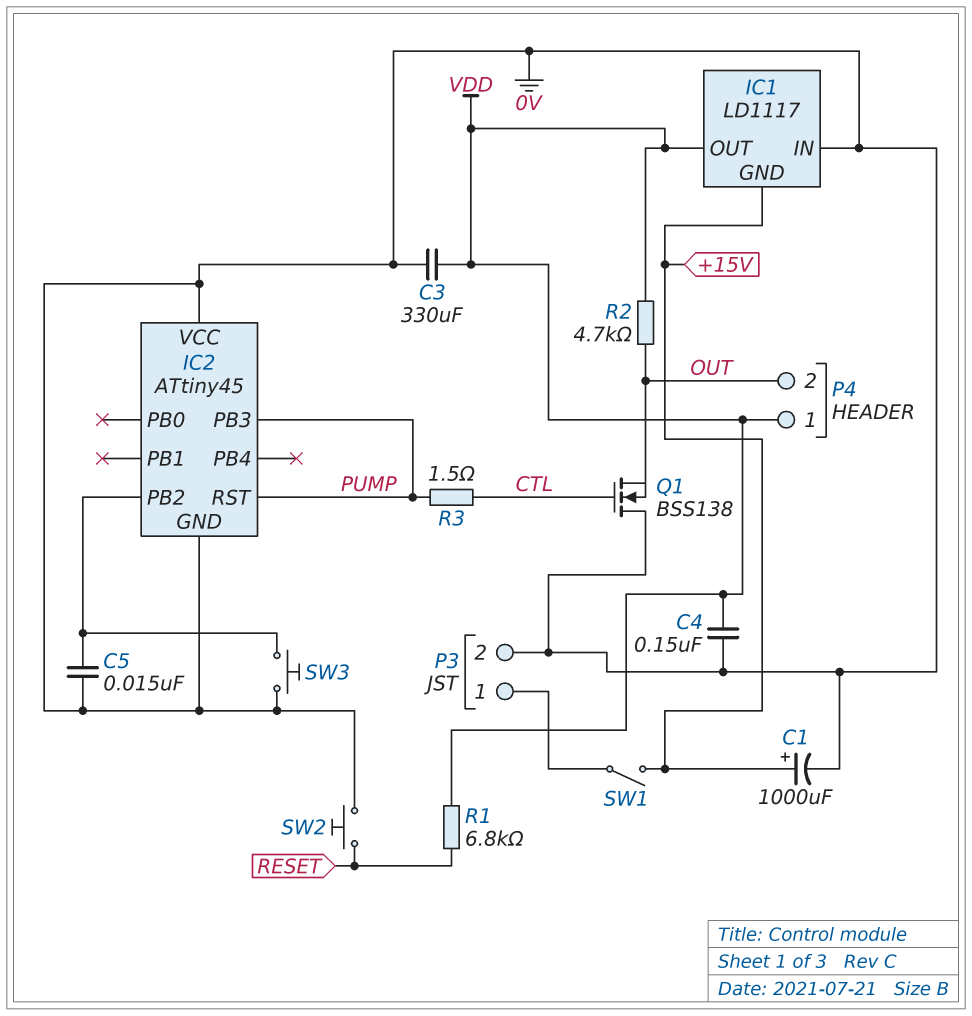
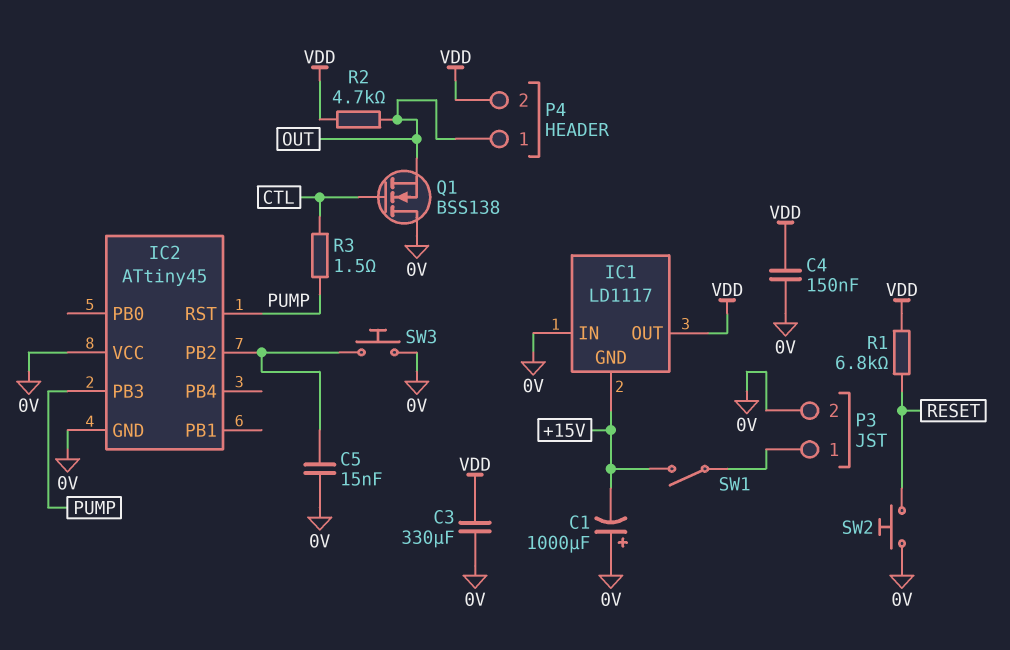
C1: 1000uF (plus +15V, minus 0V) -> 1000uF (plus 0V, minus +15V)
P4 pin 1: VDD -> OUT
P4 pin 2: OUT -> VDD

